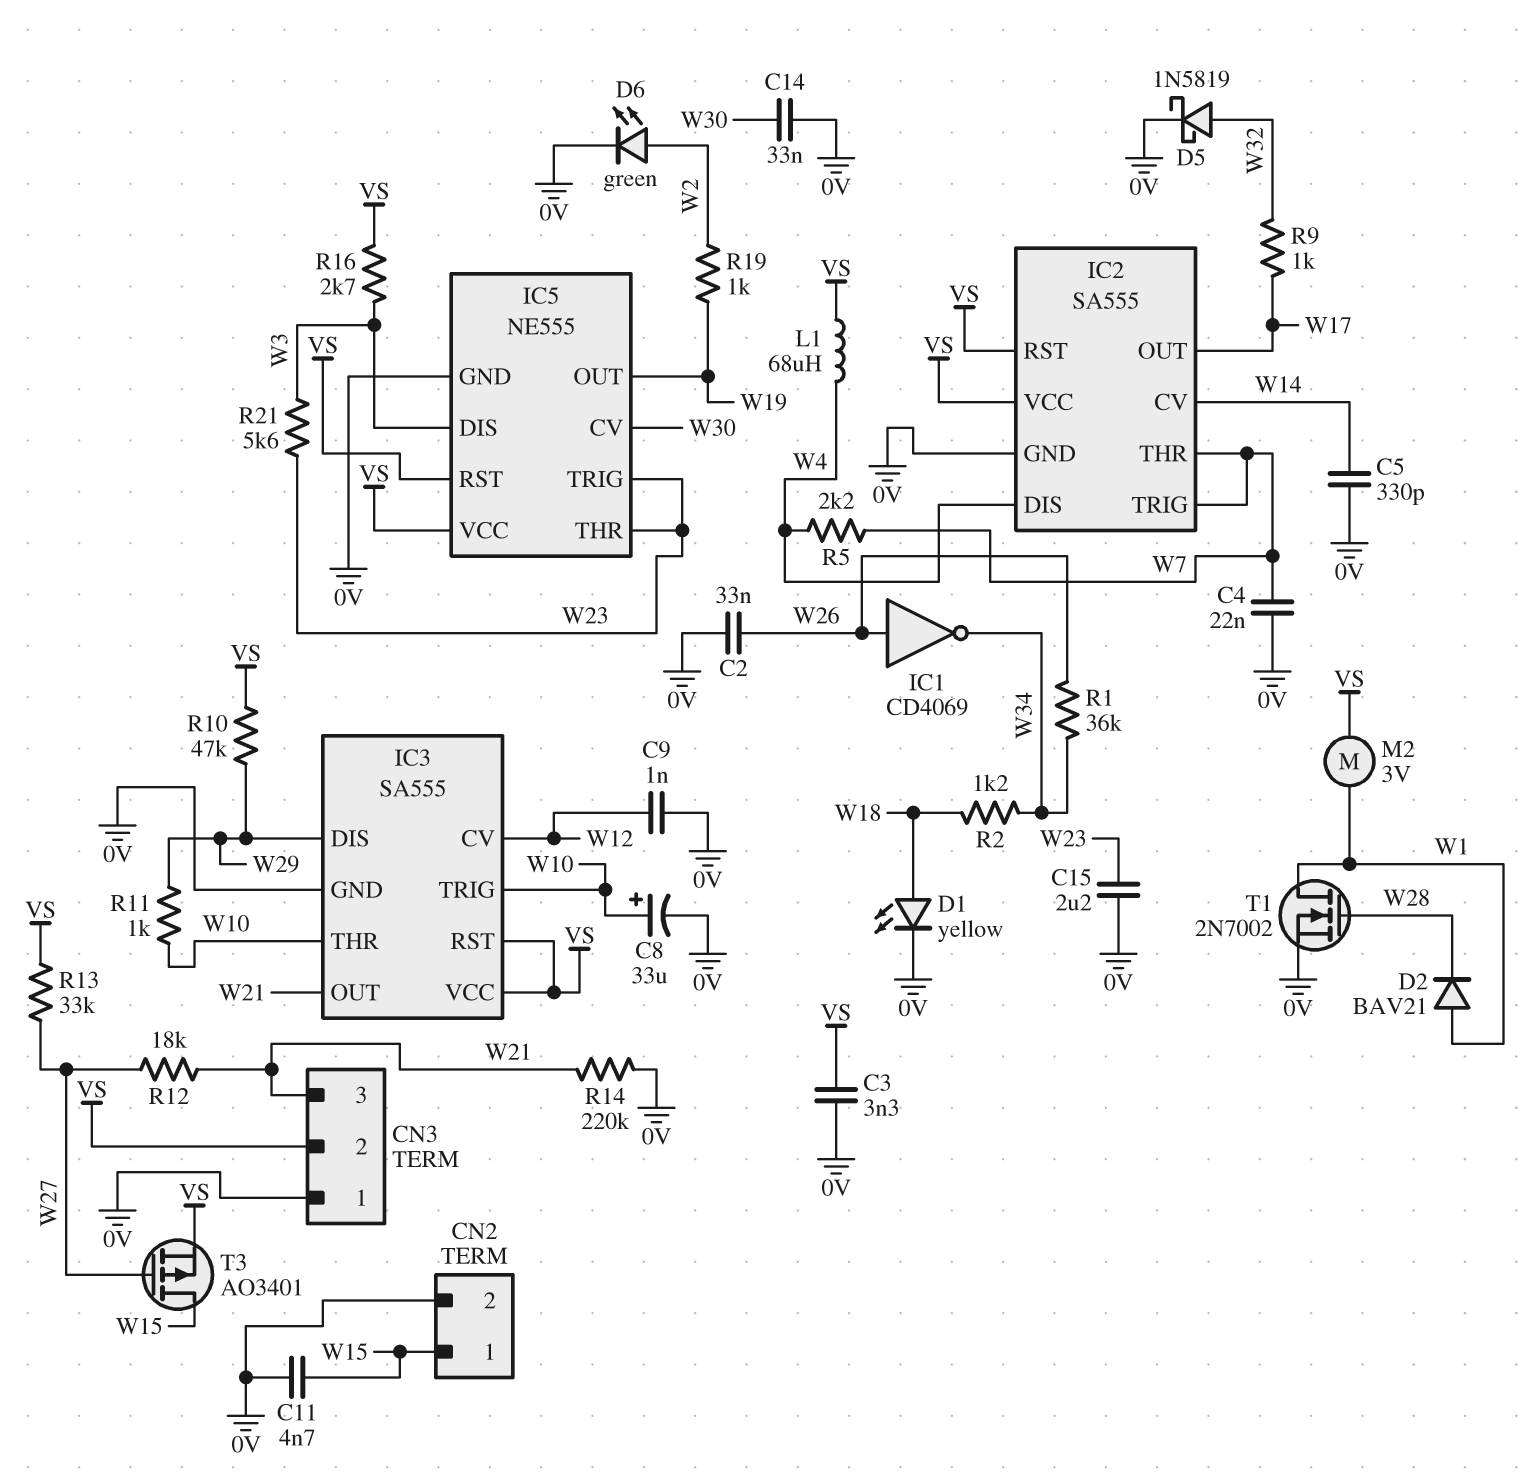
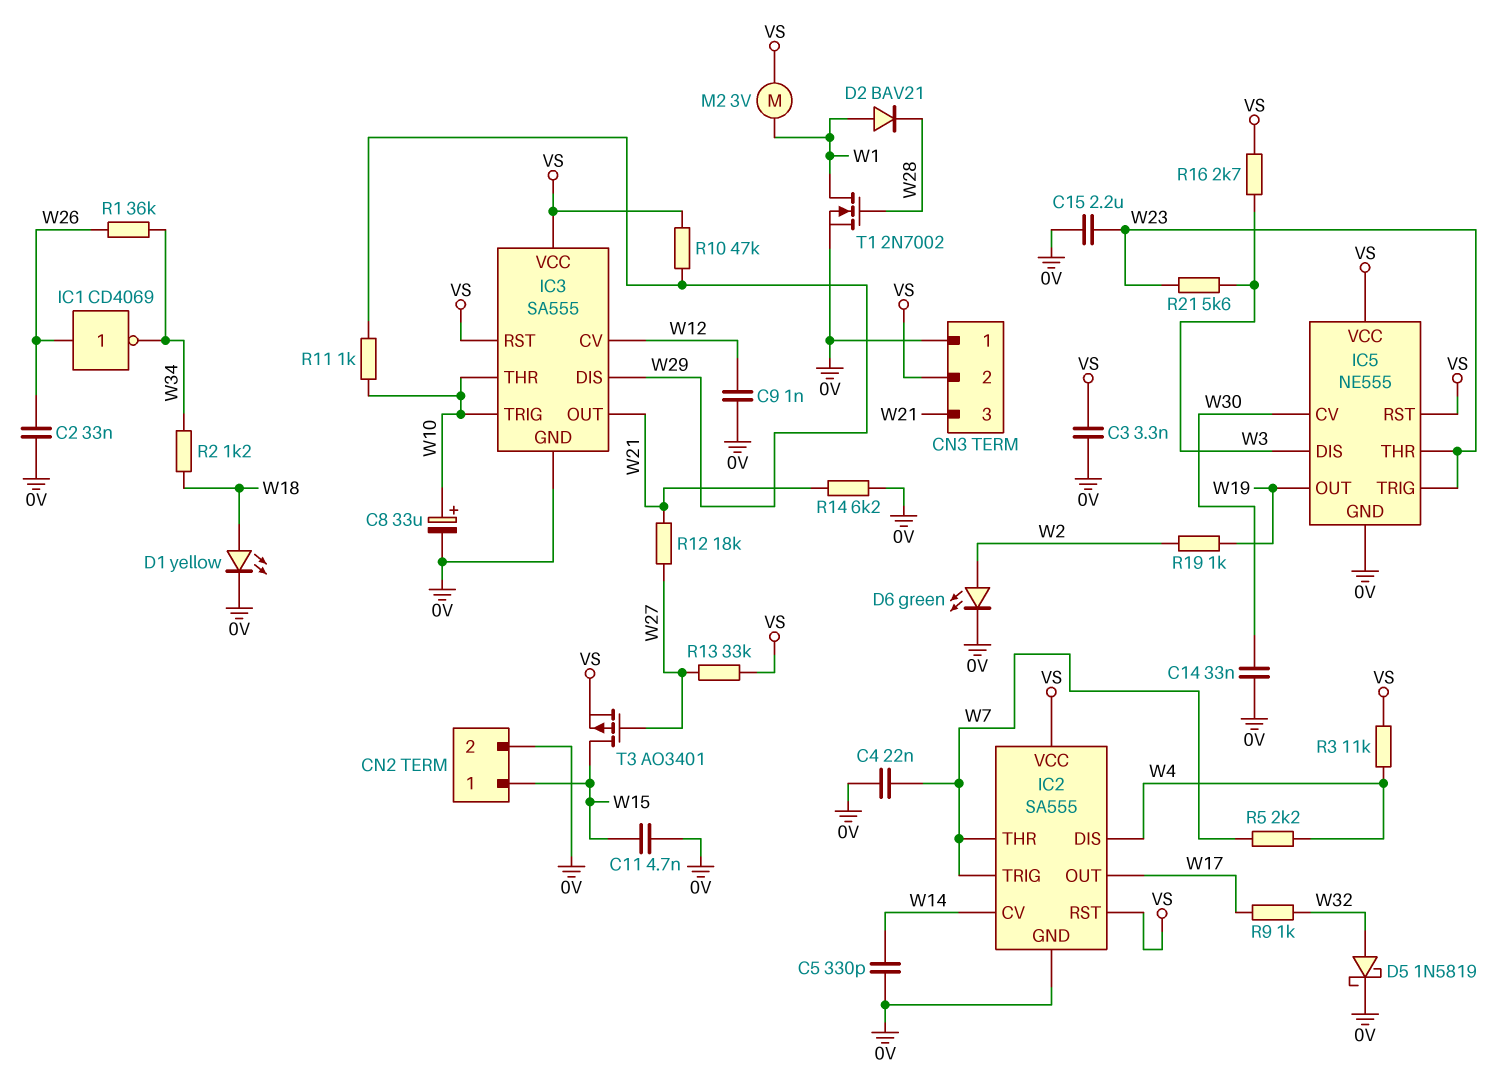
L1: 68uH (VS, W4) -> none
R3: none -> 11k (VS, W4)
R14: 220k (0V, W21) -> 6.2k (0V, W21)

